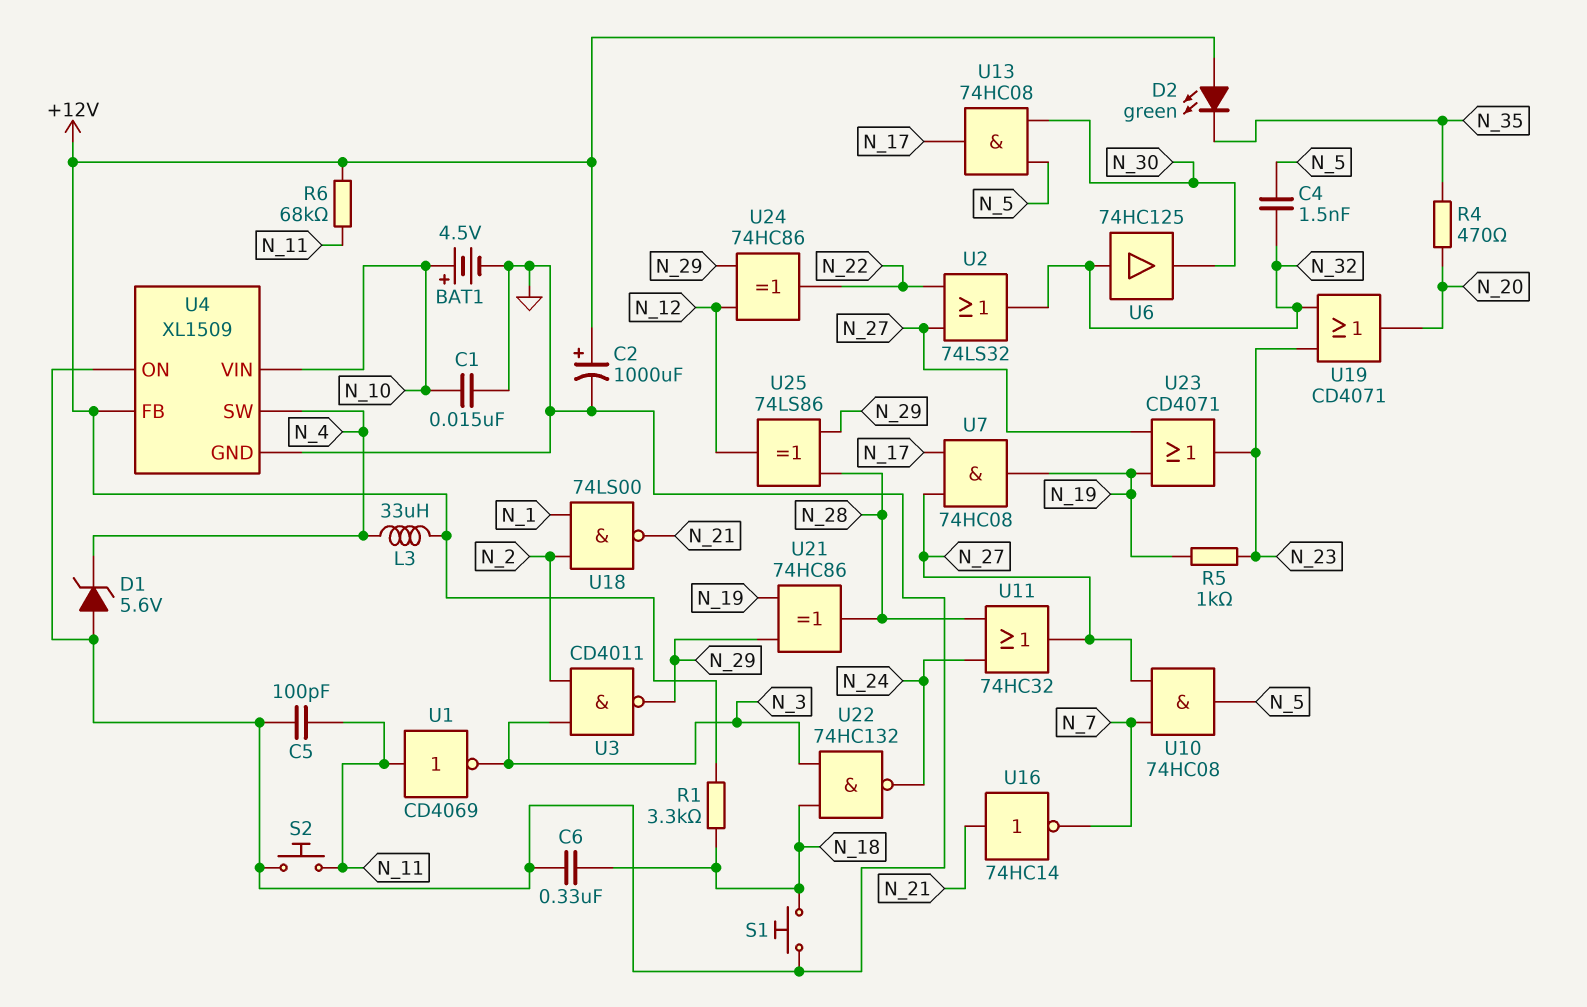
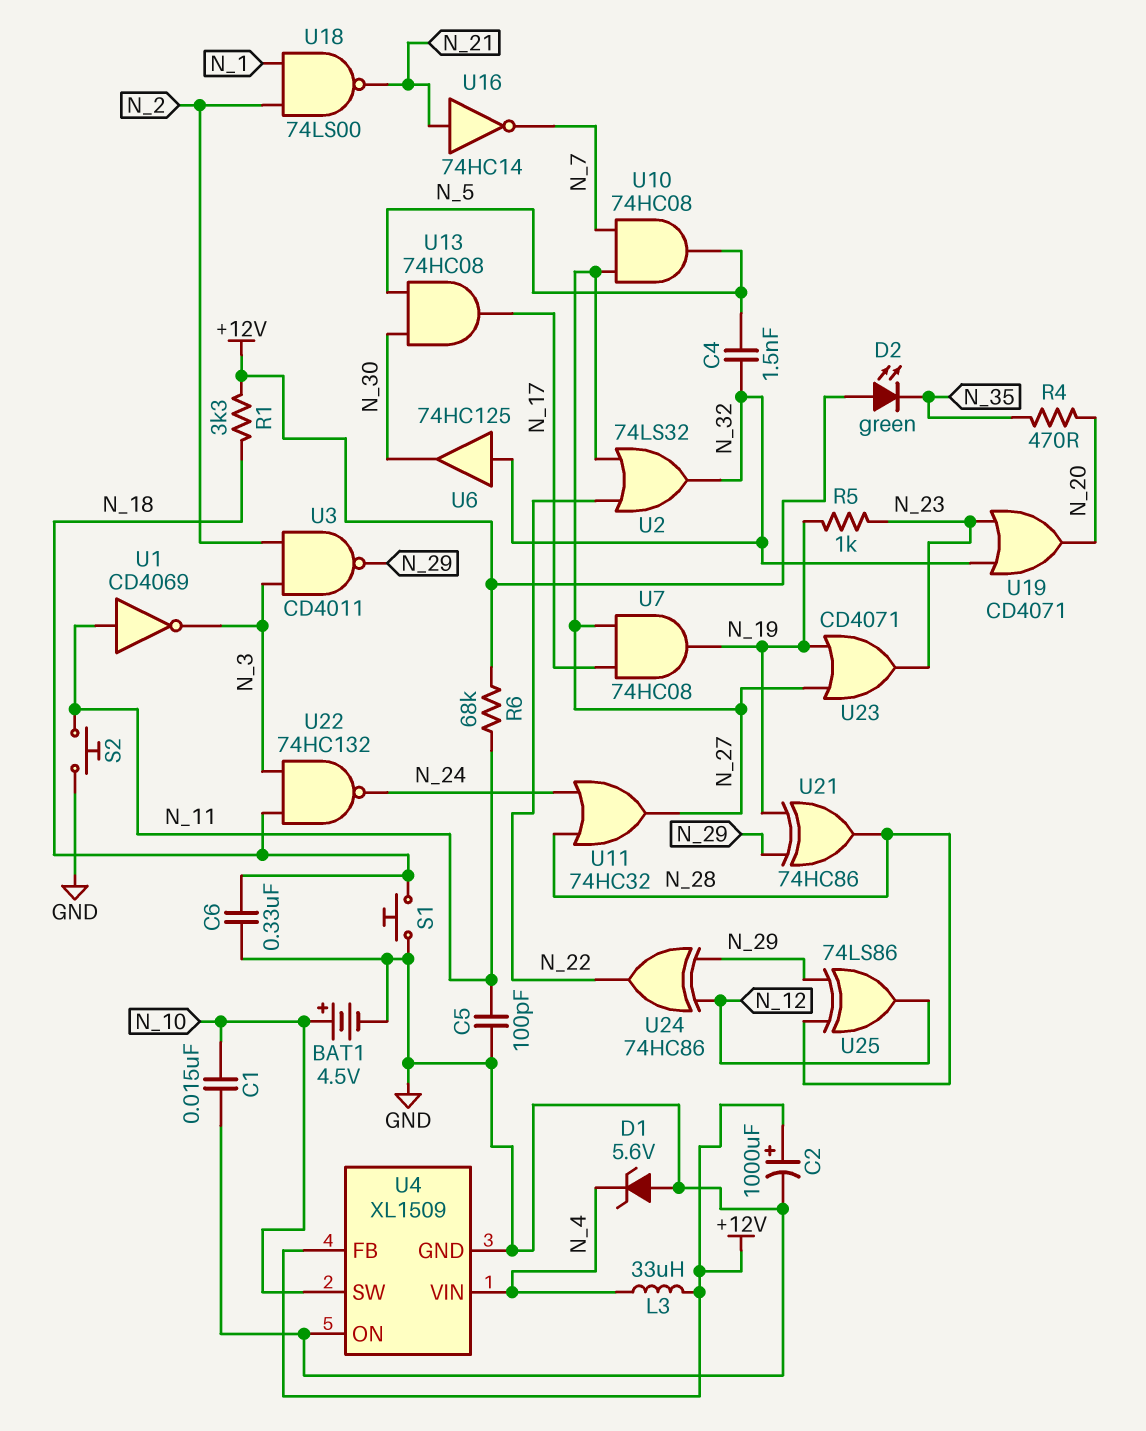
U4 pin SW: N_4 -> N_10
U4 pin VIN: N_10 -> N_4

